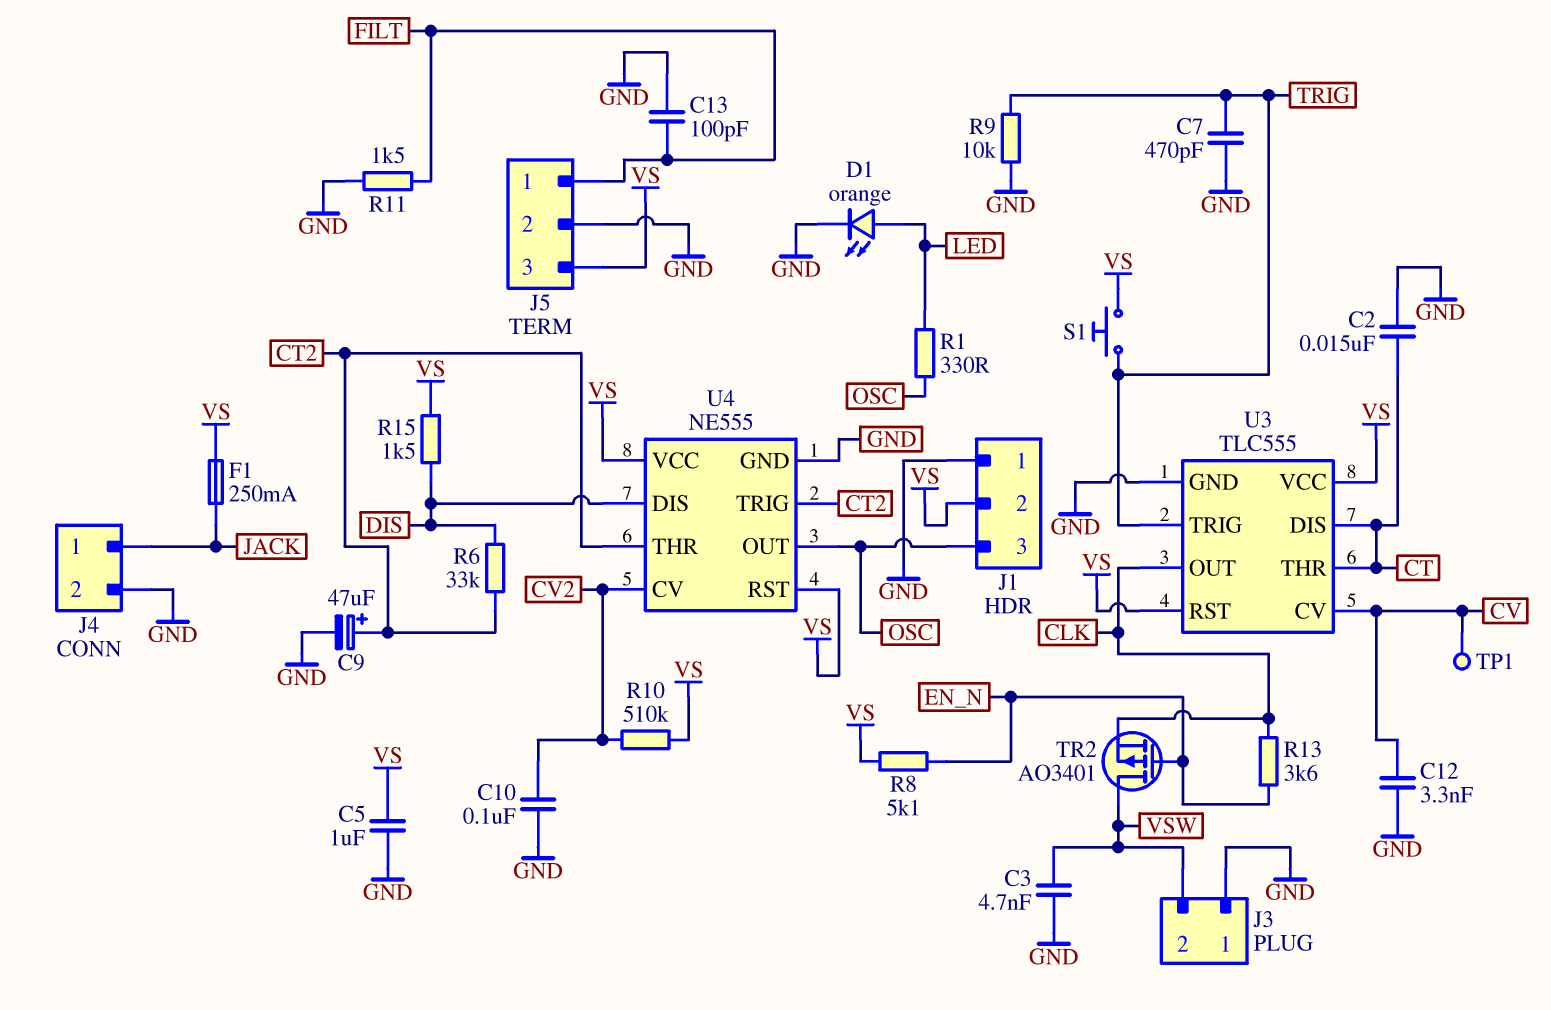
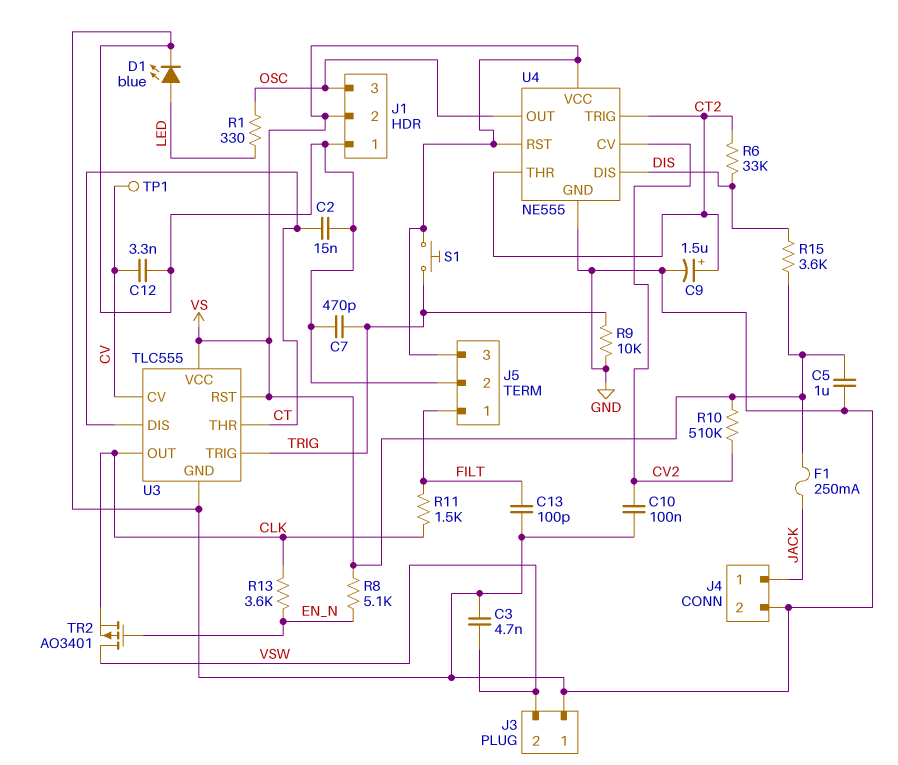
C9: 47uF (plus CT2, minus GND) -> 1.5uF (plus CT2, minus GND)
D1: LED orange (A LED, K GND) -> LED blue (A LED, K GND)
R11: 1.5k (FILT, GND) -> 1.5k (CLK, FILT)
R15: 1.5k (DIS, VS) -> 3.6k (DIS, VS)

